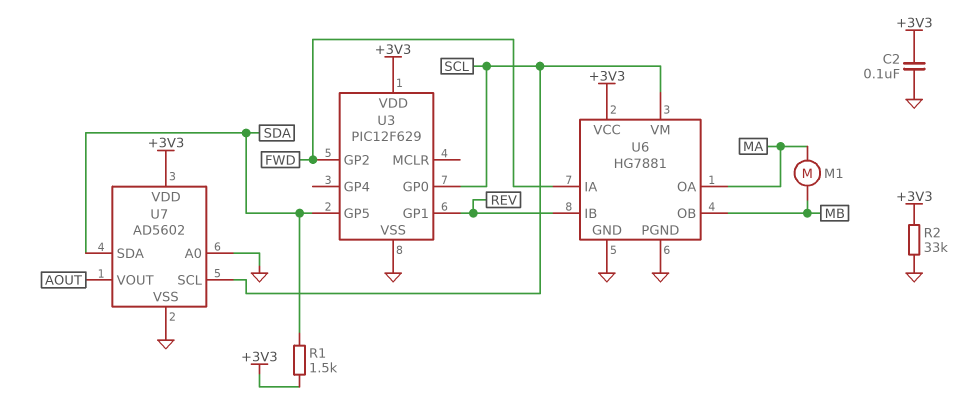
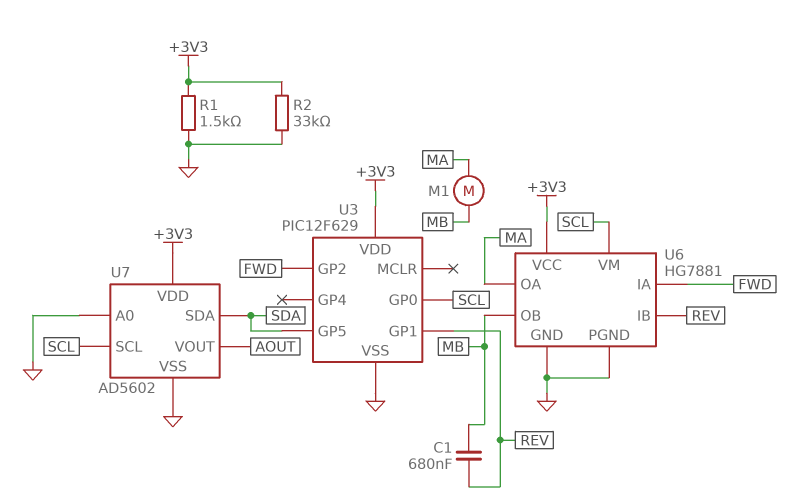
C1: none -> 680nF (MB, REV)
C2: 100nF (+3V3, GND) -> none
R1: 1.5k (+3V3, SDA) -> 1.5k (+3V3, GND)

